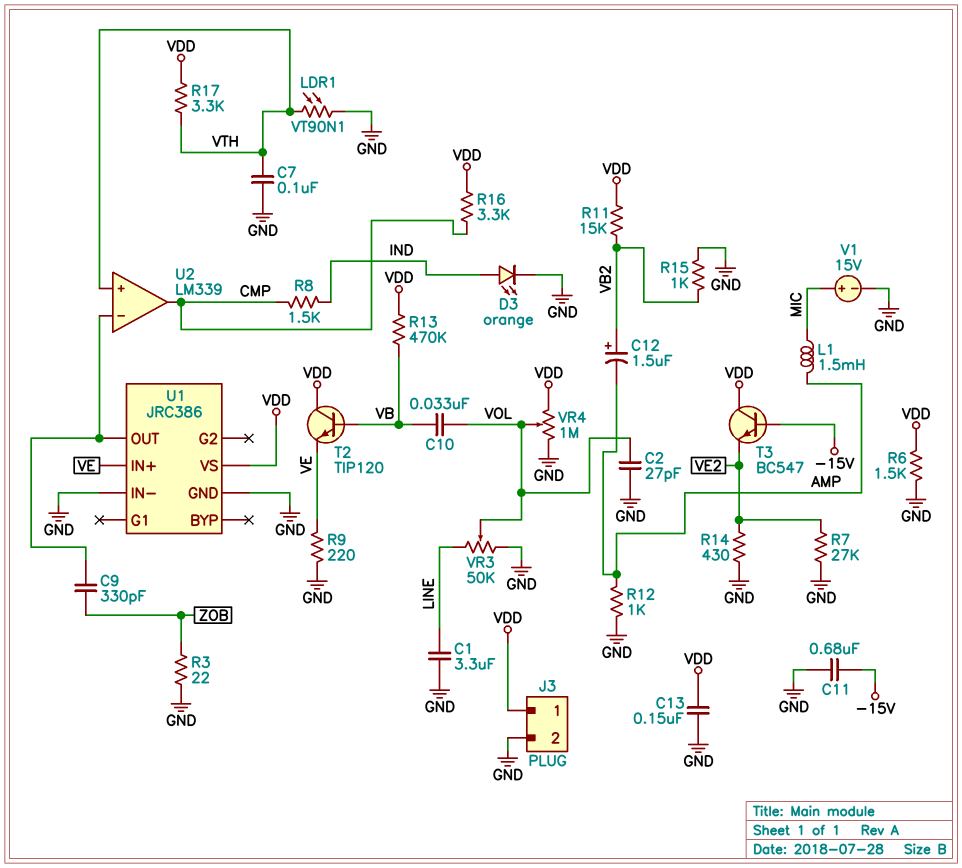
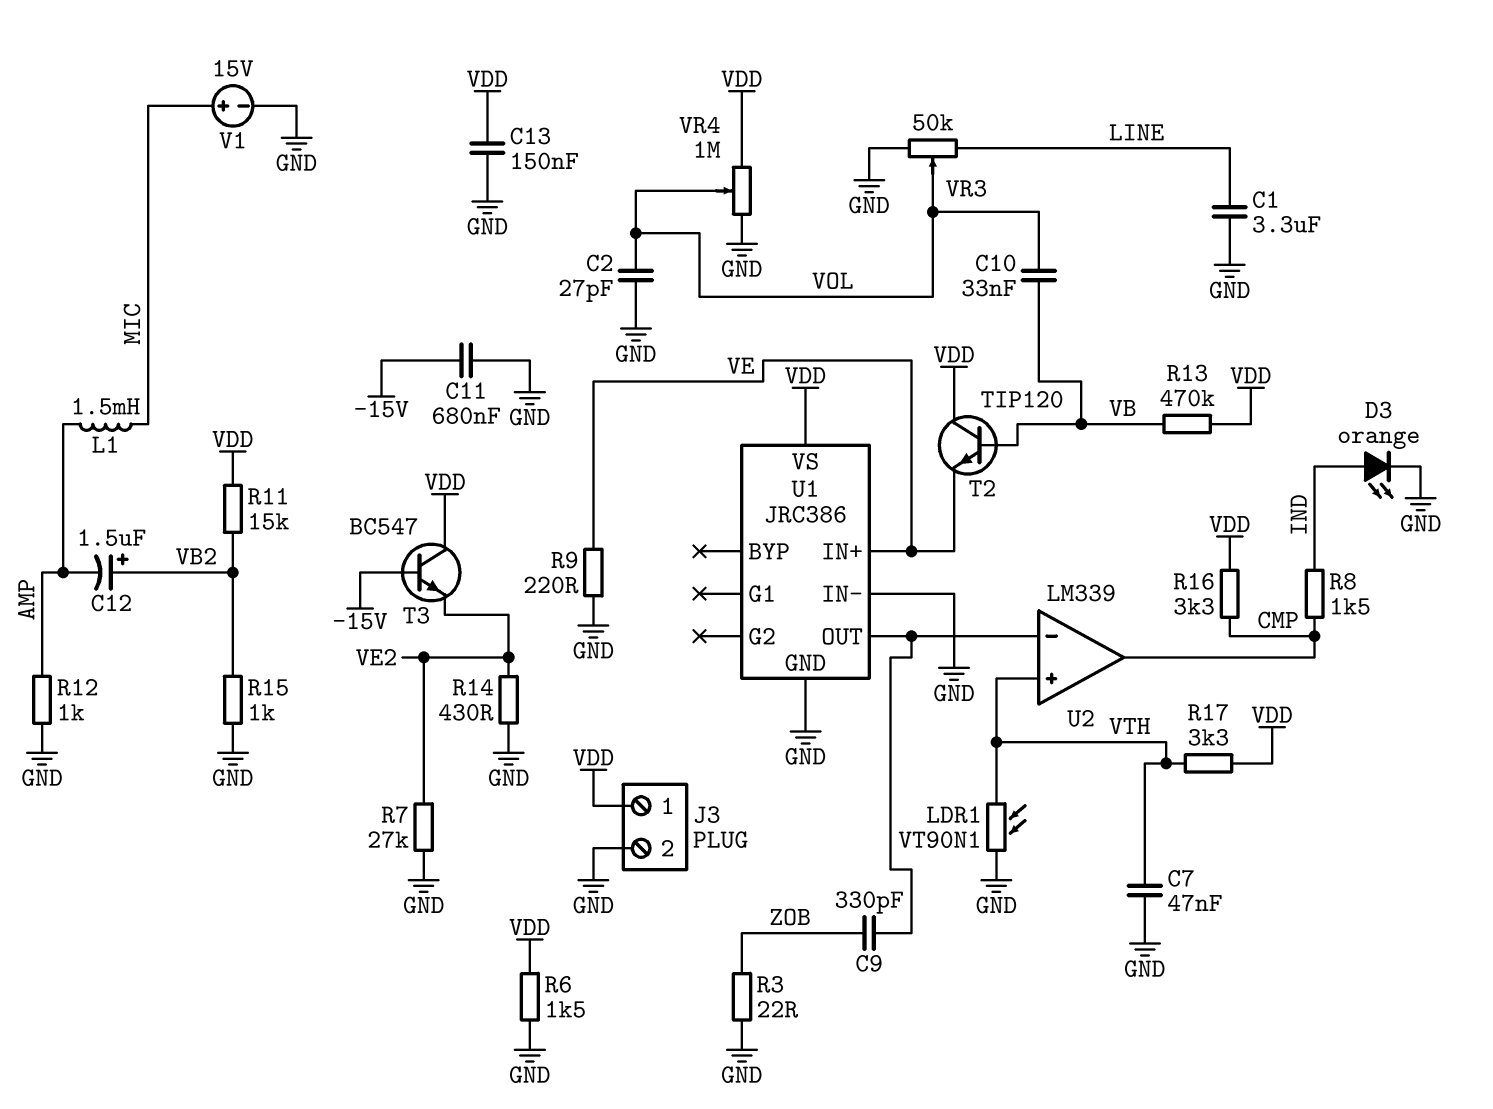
C7: 100nF (GND, VTH) -> 47nF (GND, VTH)

